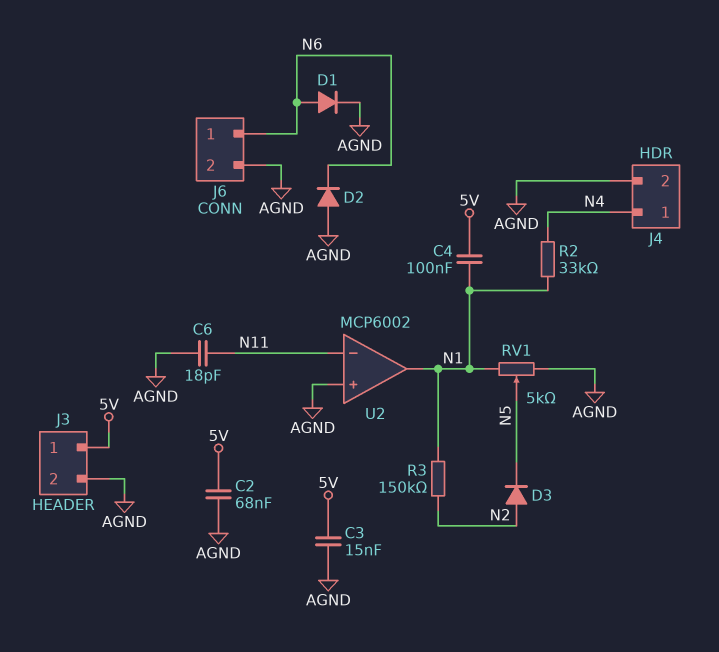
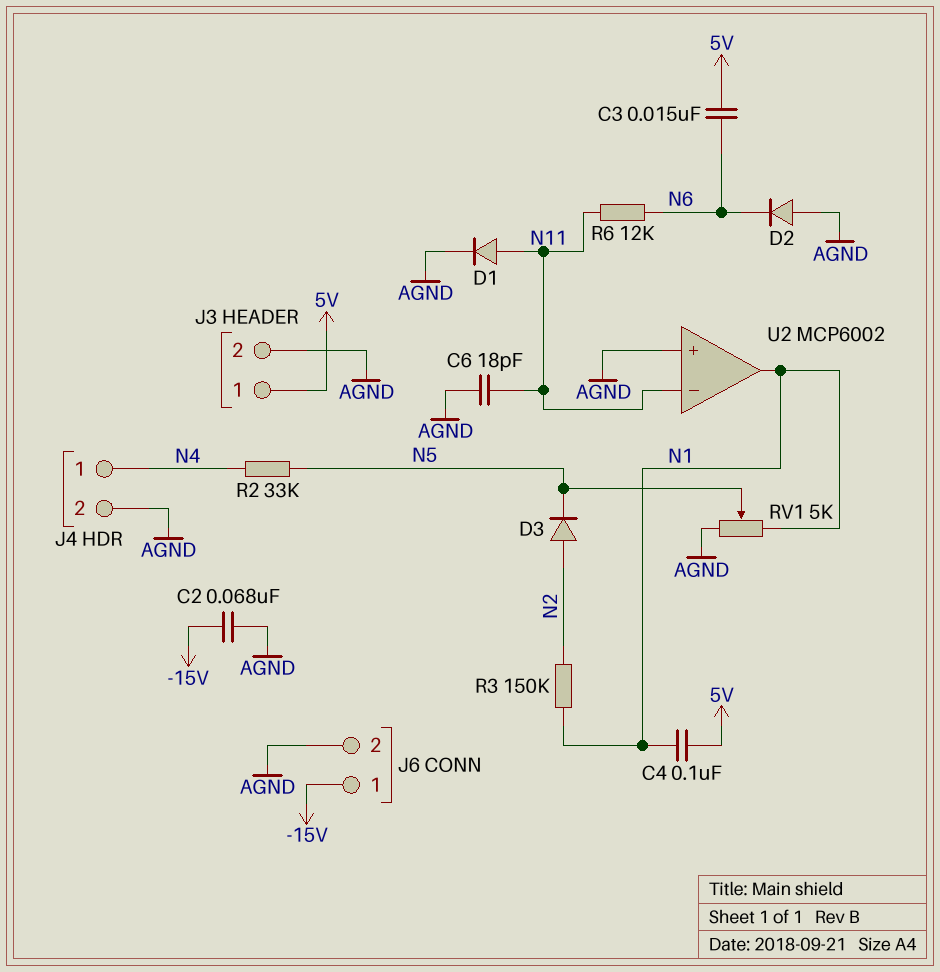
C2: 68nF (5V, AGND) -> 68nF (-15V, AGND)
C3: 15nF (5V, AGND) -> 15nF (5V, N6)
D1: diode (A N6, K AGND) -> diode (A N11, K AGND)
J6 pin 1: N6 -> -15V
R2: 33k (N1, N4) -> 33k (N4, N5)
R6: none -> 12k (N6, N11)

